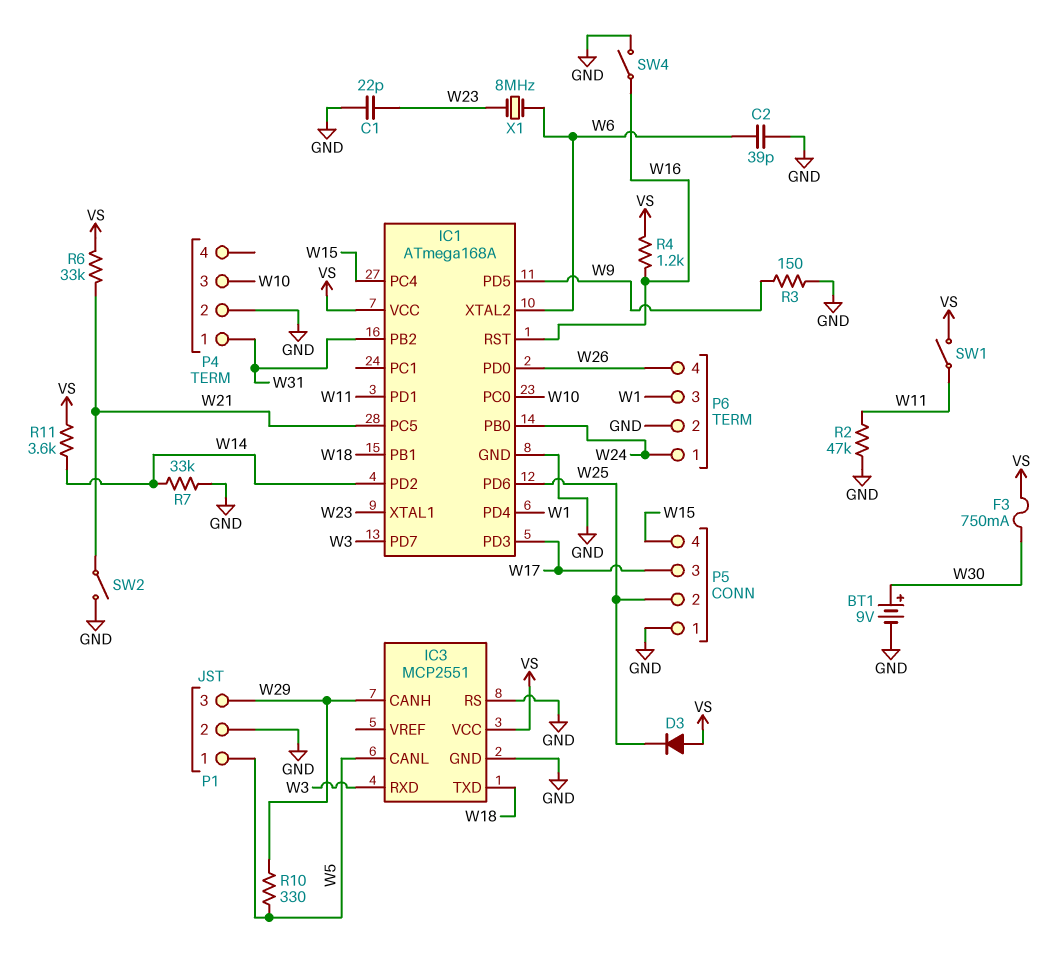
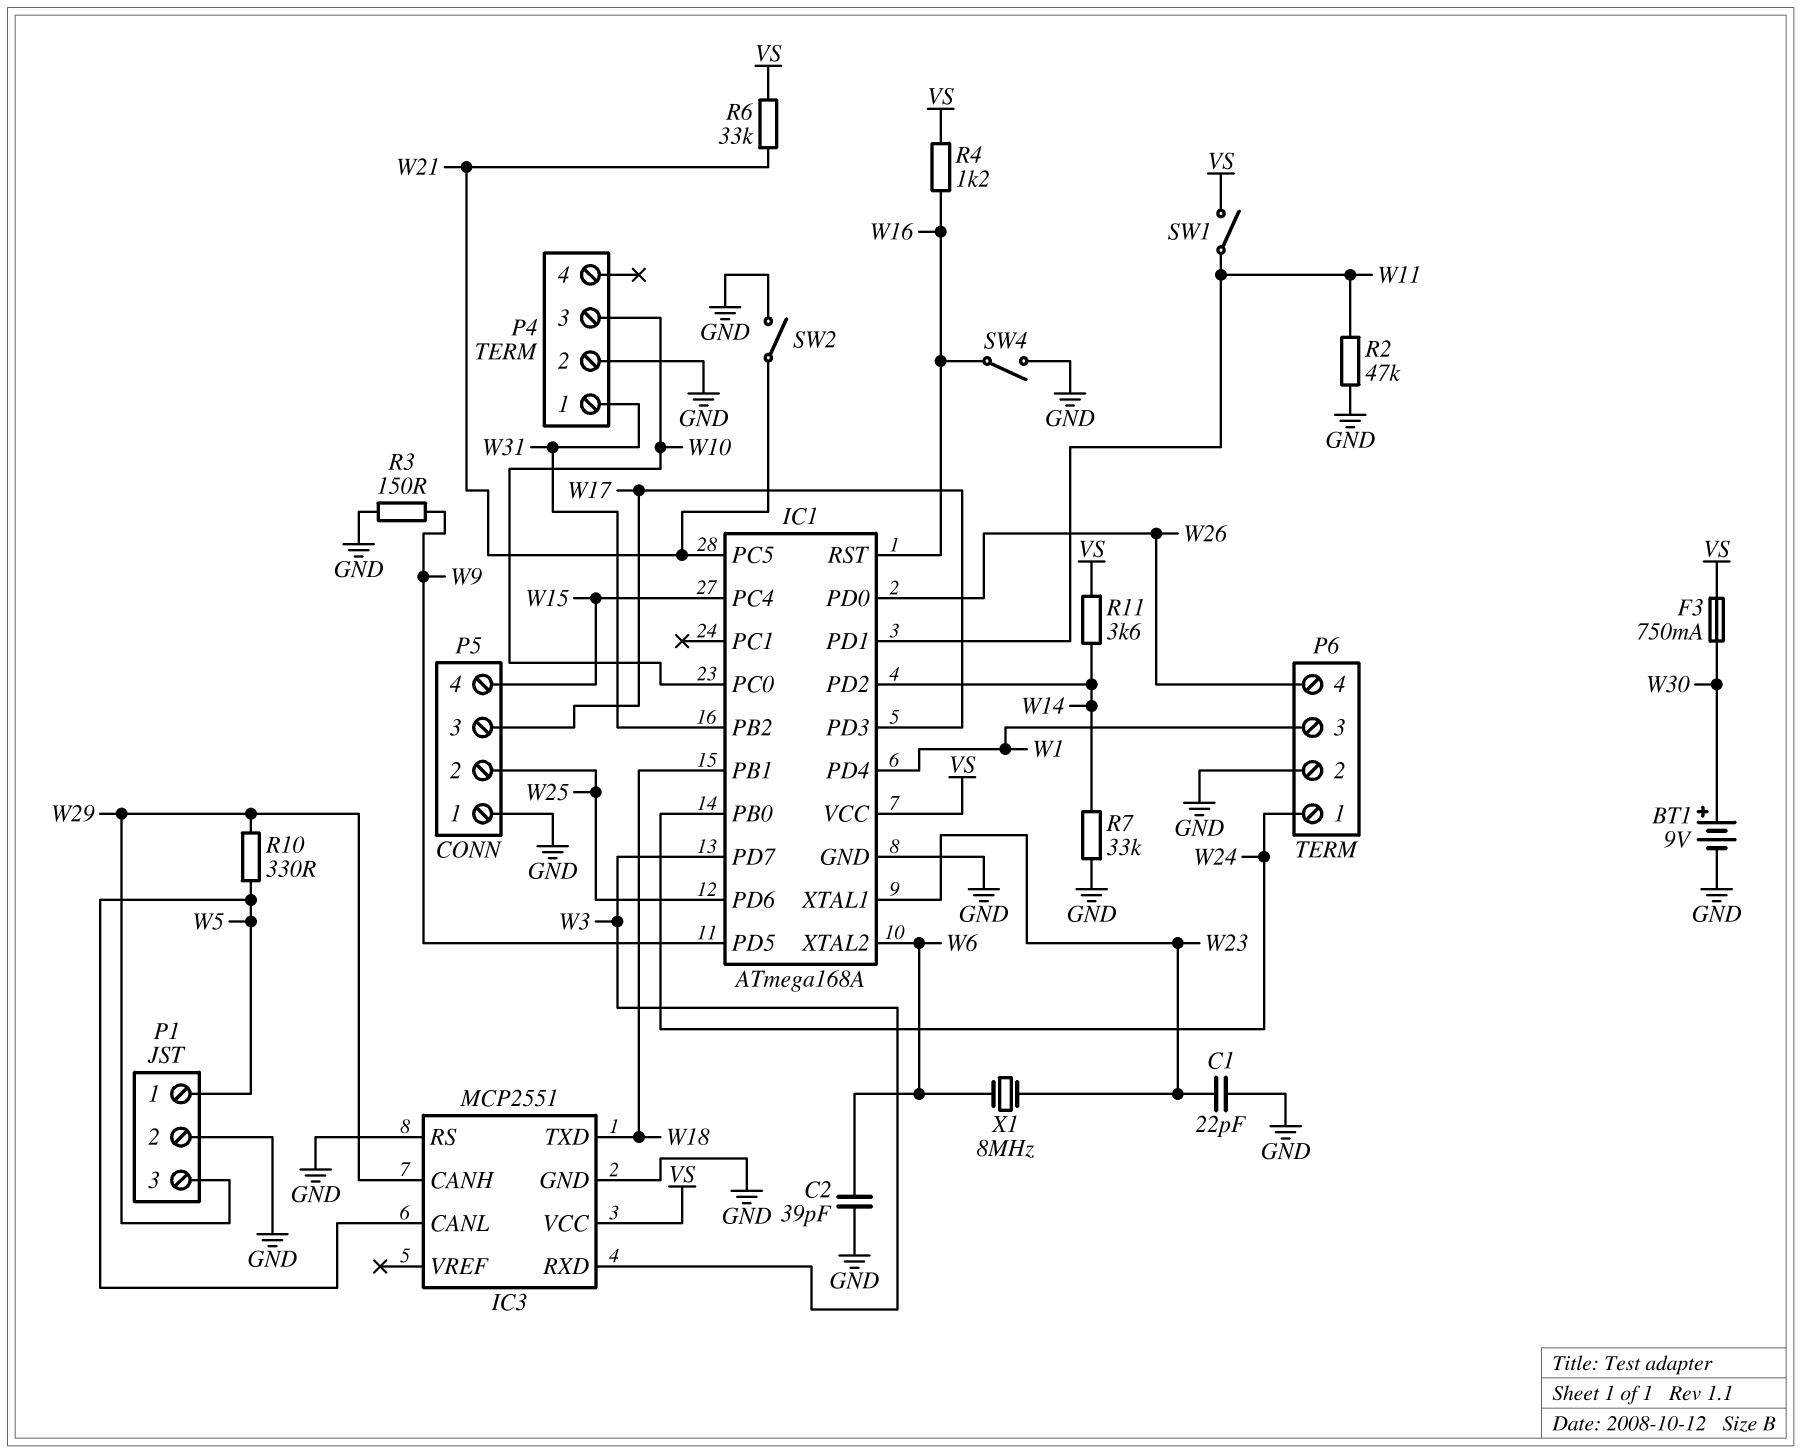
D3: diode (A VS, K W25) -> none

